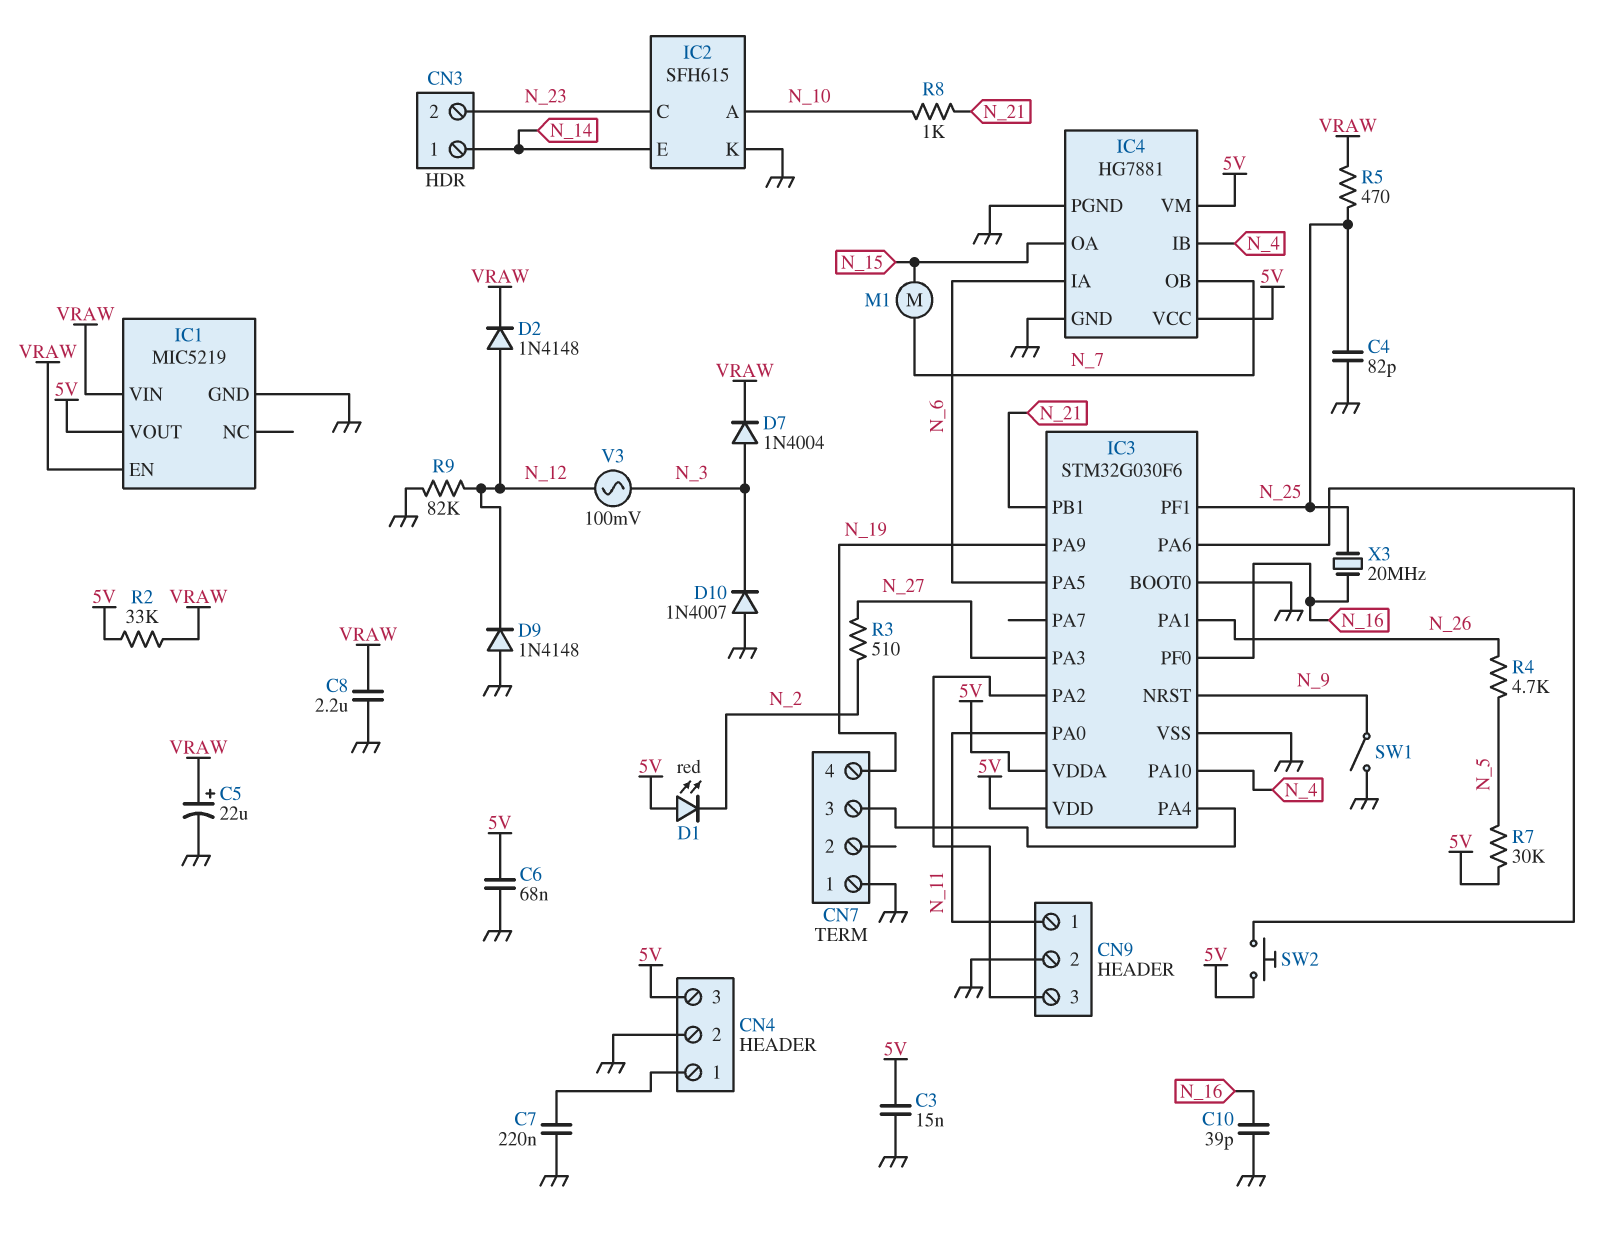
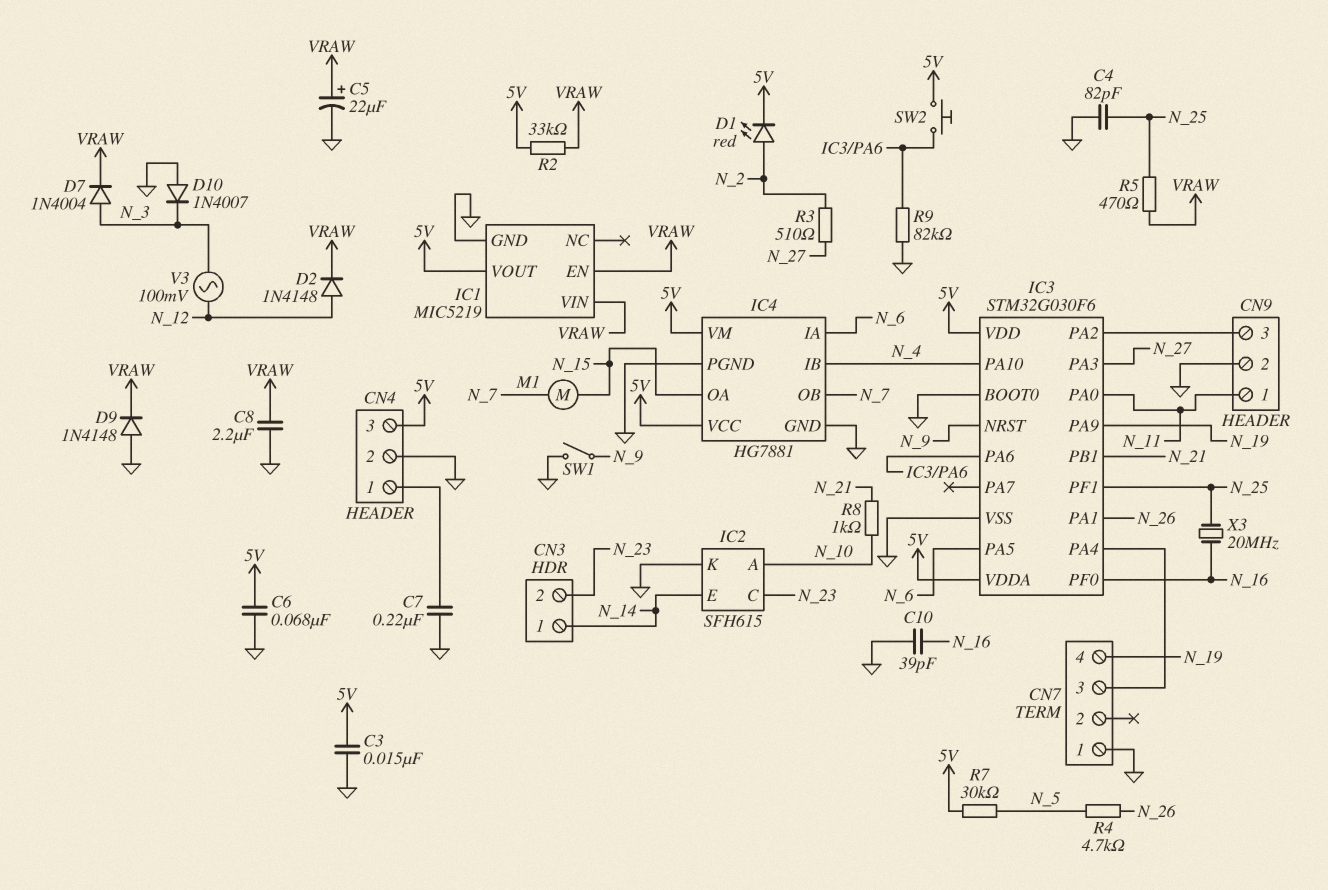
D1: LED red (A 5V, K N_2) -> LED red (A N_2, K 5V)
D9: diode 1N4148 (A GND, K N_12) -> diode 1N4148 (A GND, K VRAW)
R9: 82k (GND, N_12) -> 82k (GND, IC3/PA6)

